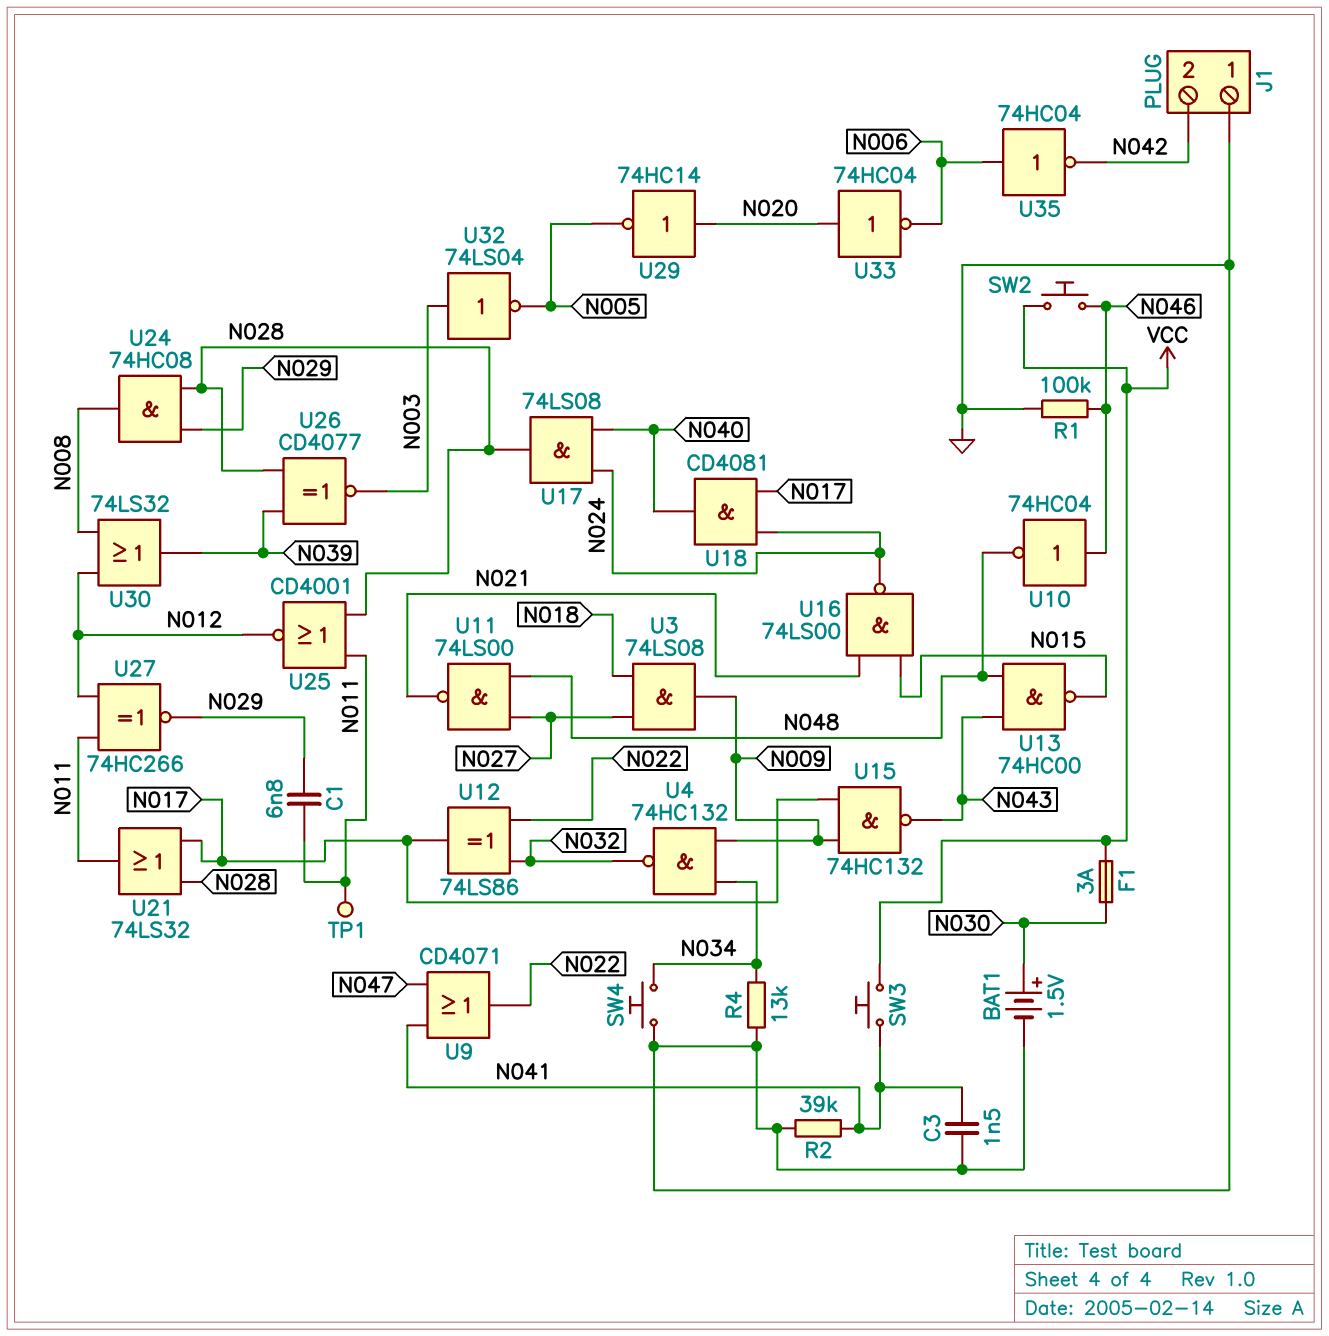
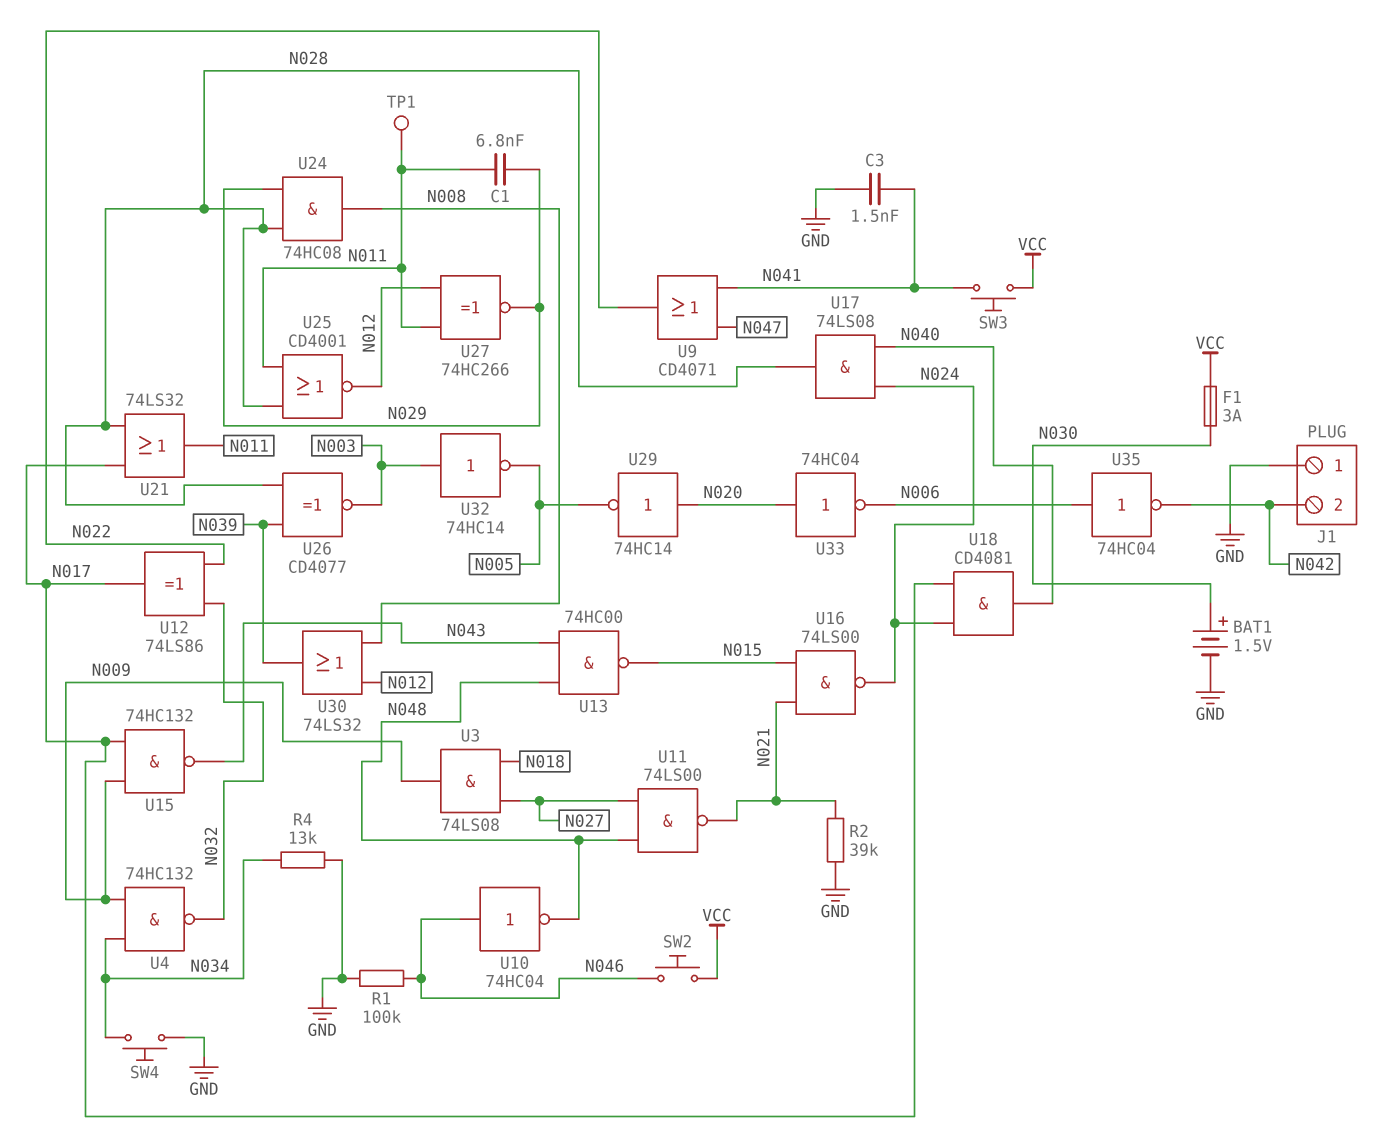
R2: 39k (GND, N041) -> 39k (GND, N021)
U32: NOT 74LS04 (in N003, out N005) -> NOT 74HC14 (in N003, out N005)

